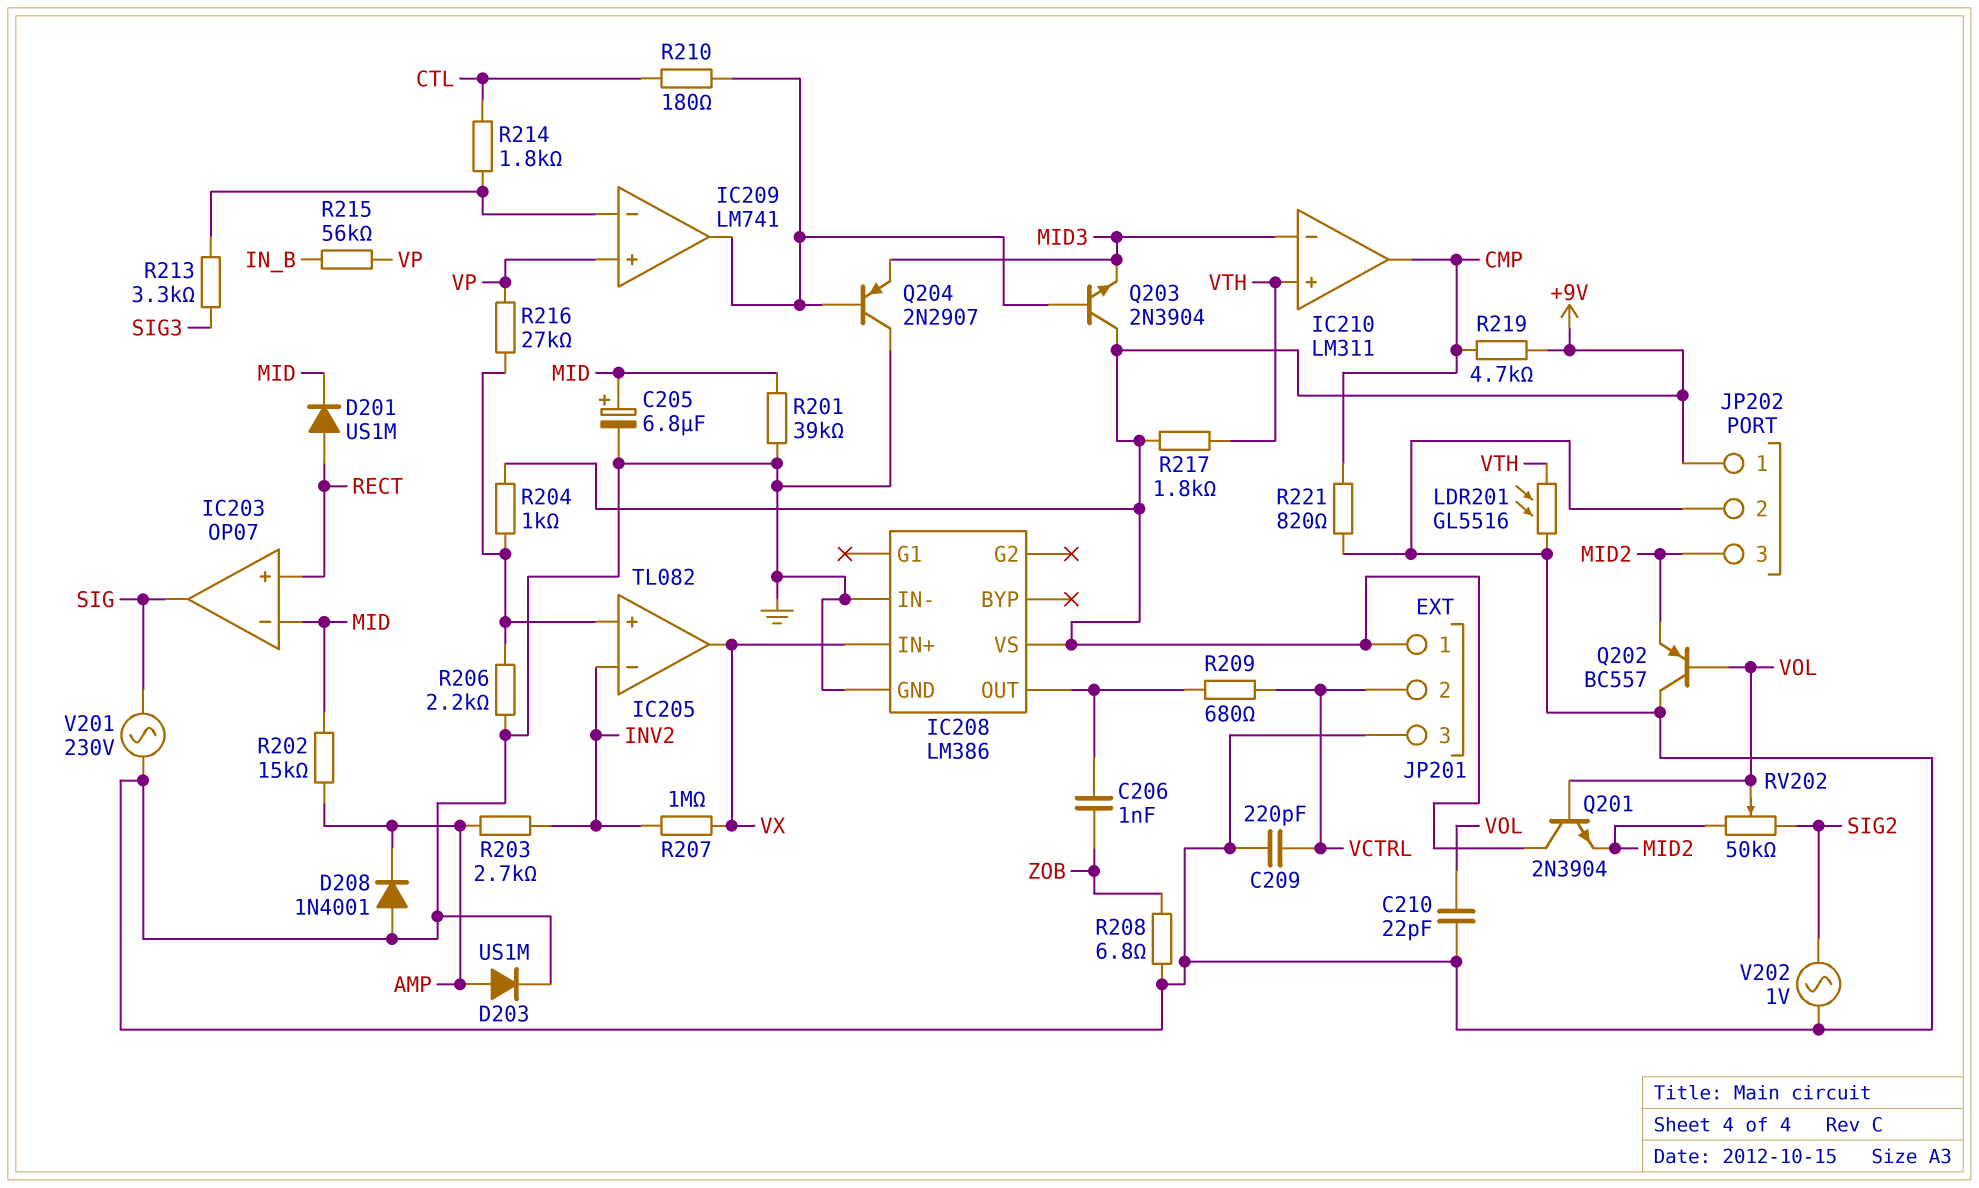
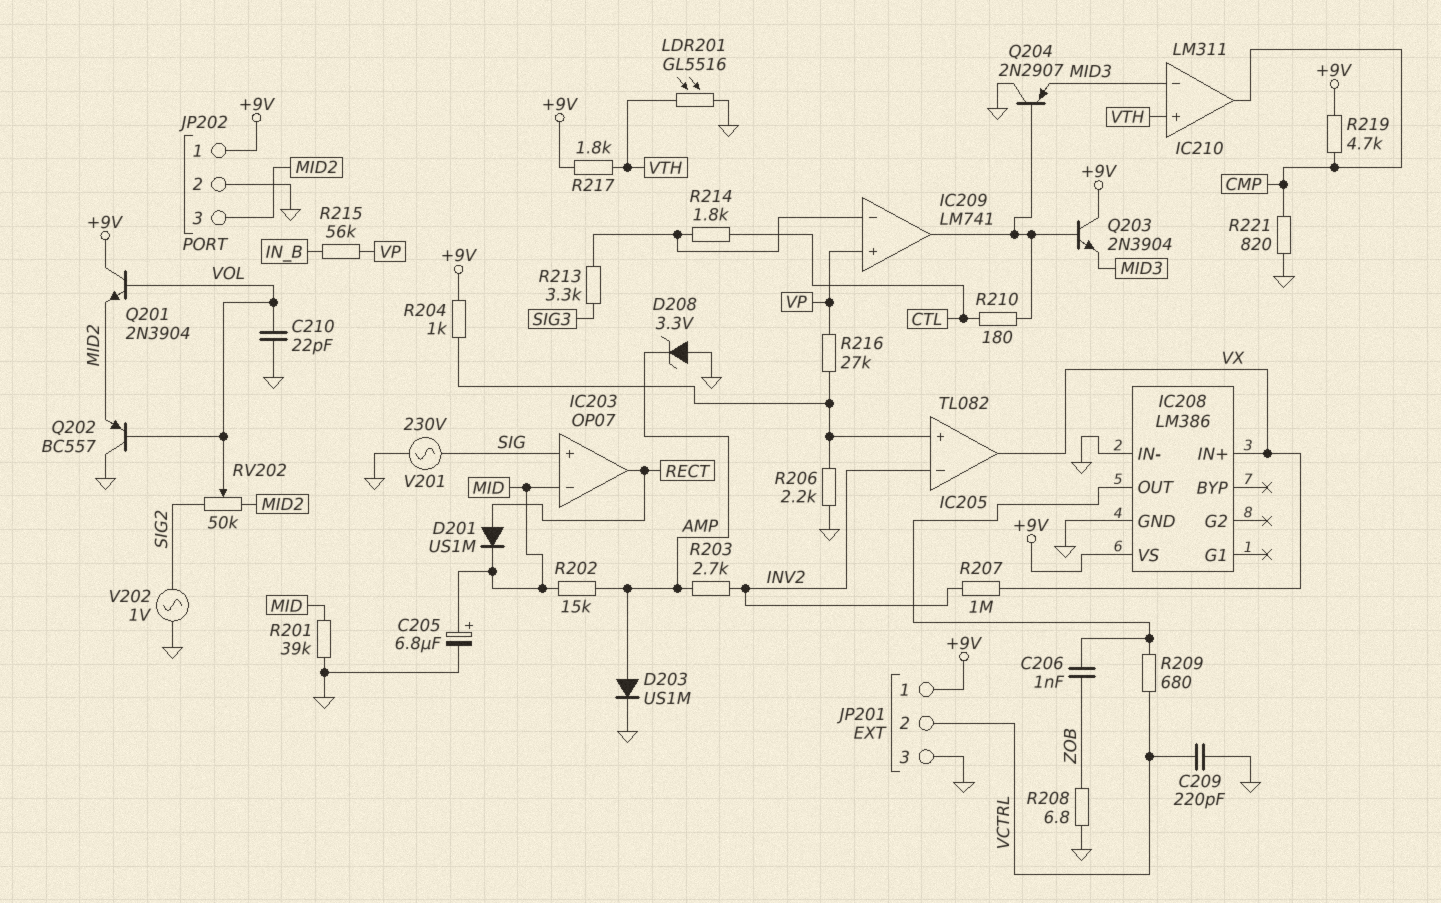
D208: diode 1N4001 (A GND, K AMP) -> zener 3.3V (A GND, K AMP)
IC203 pin in+: RECT -> SIG
IC203 pin out: SIG -> RECT

